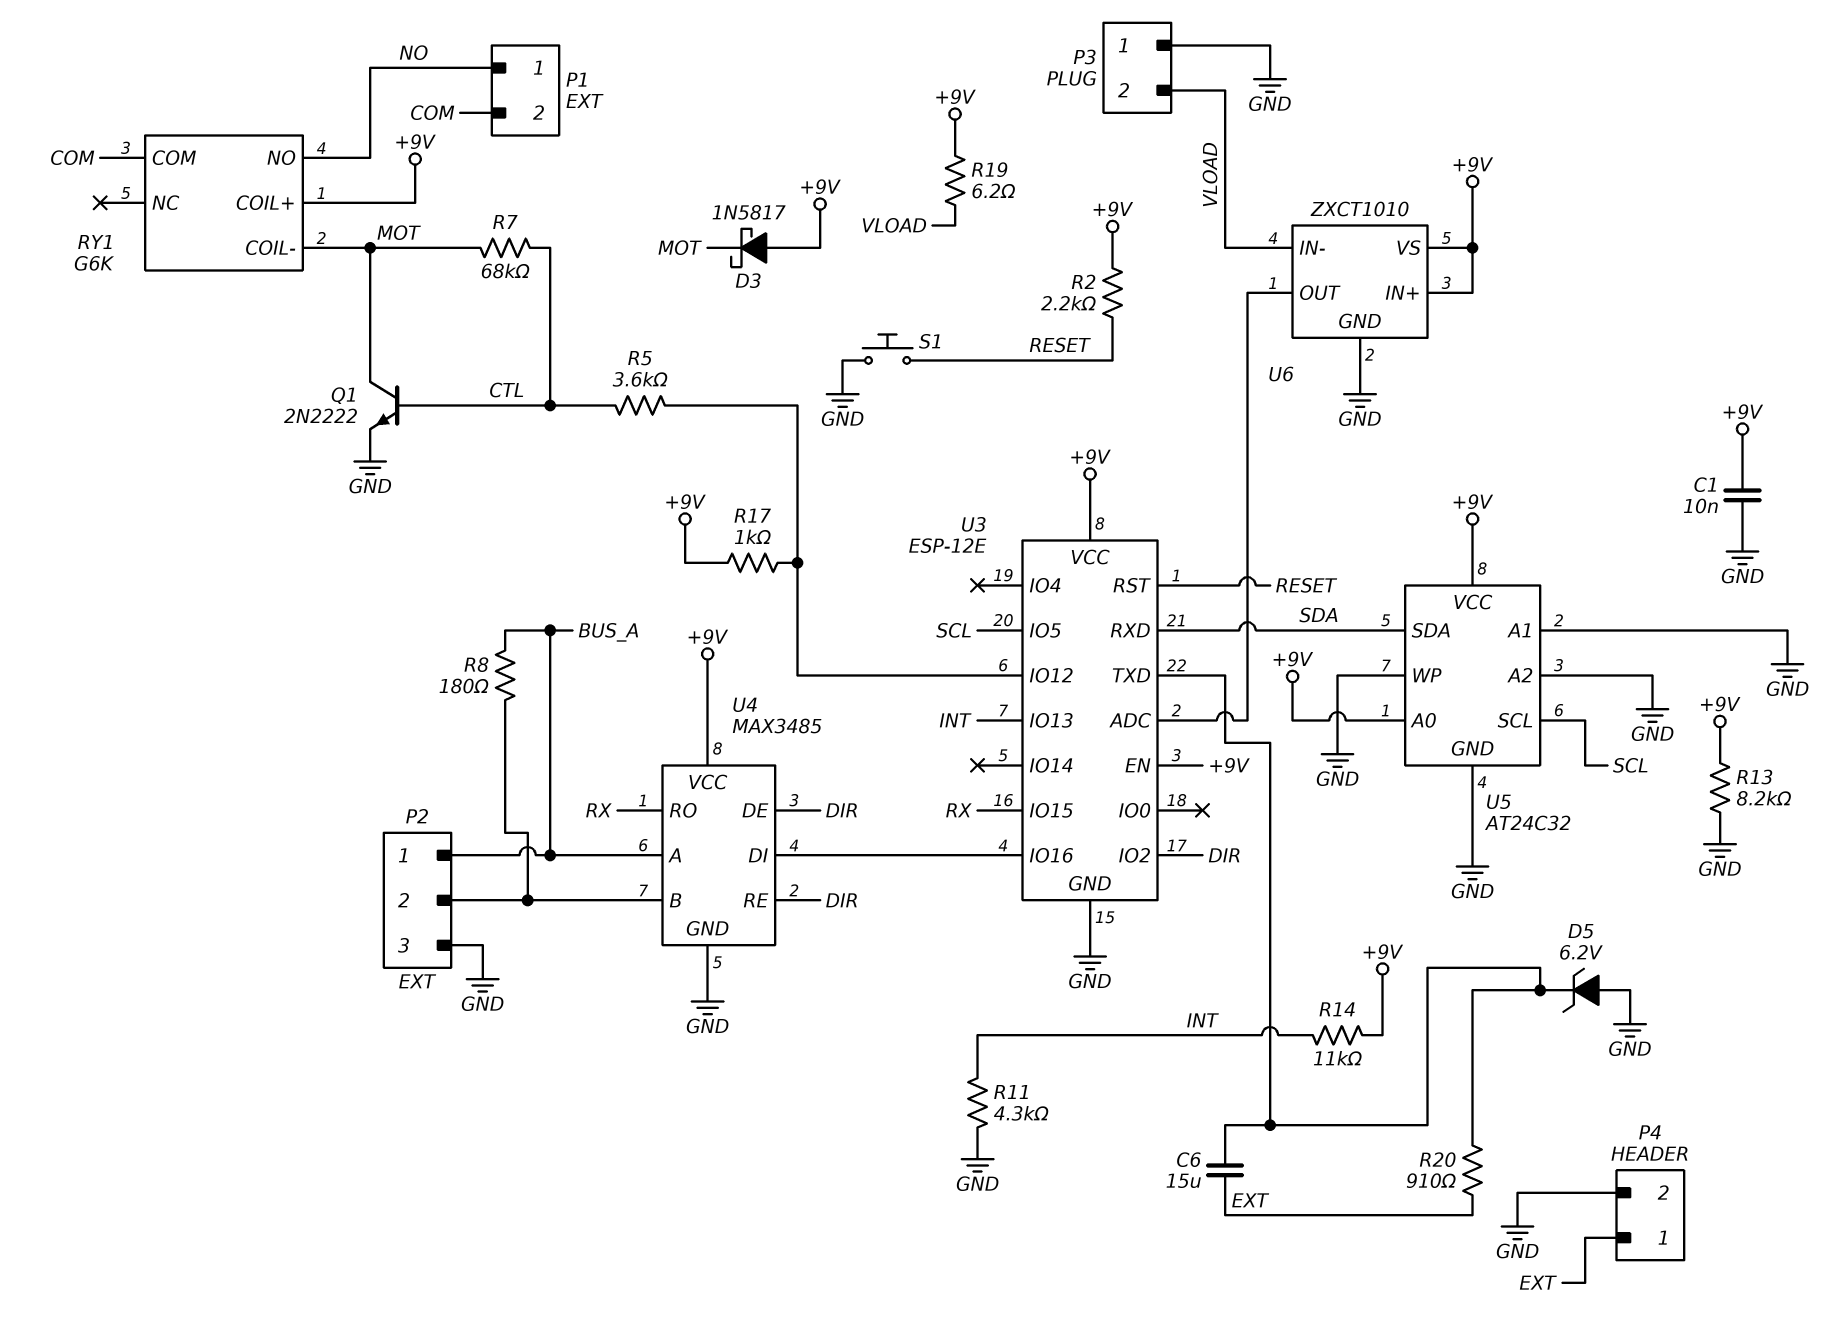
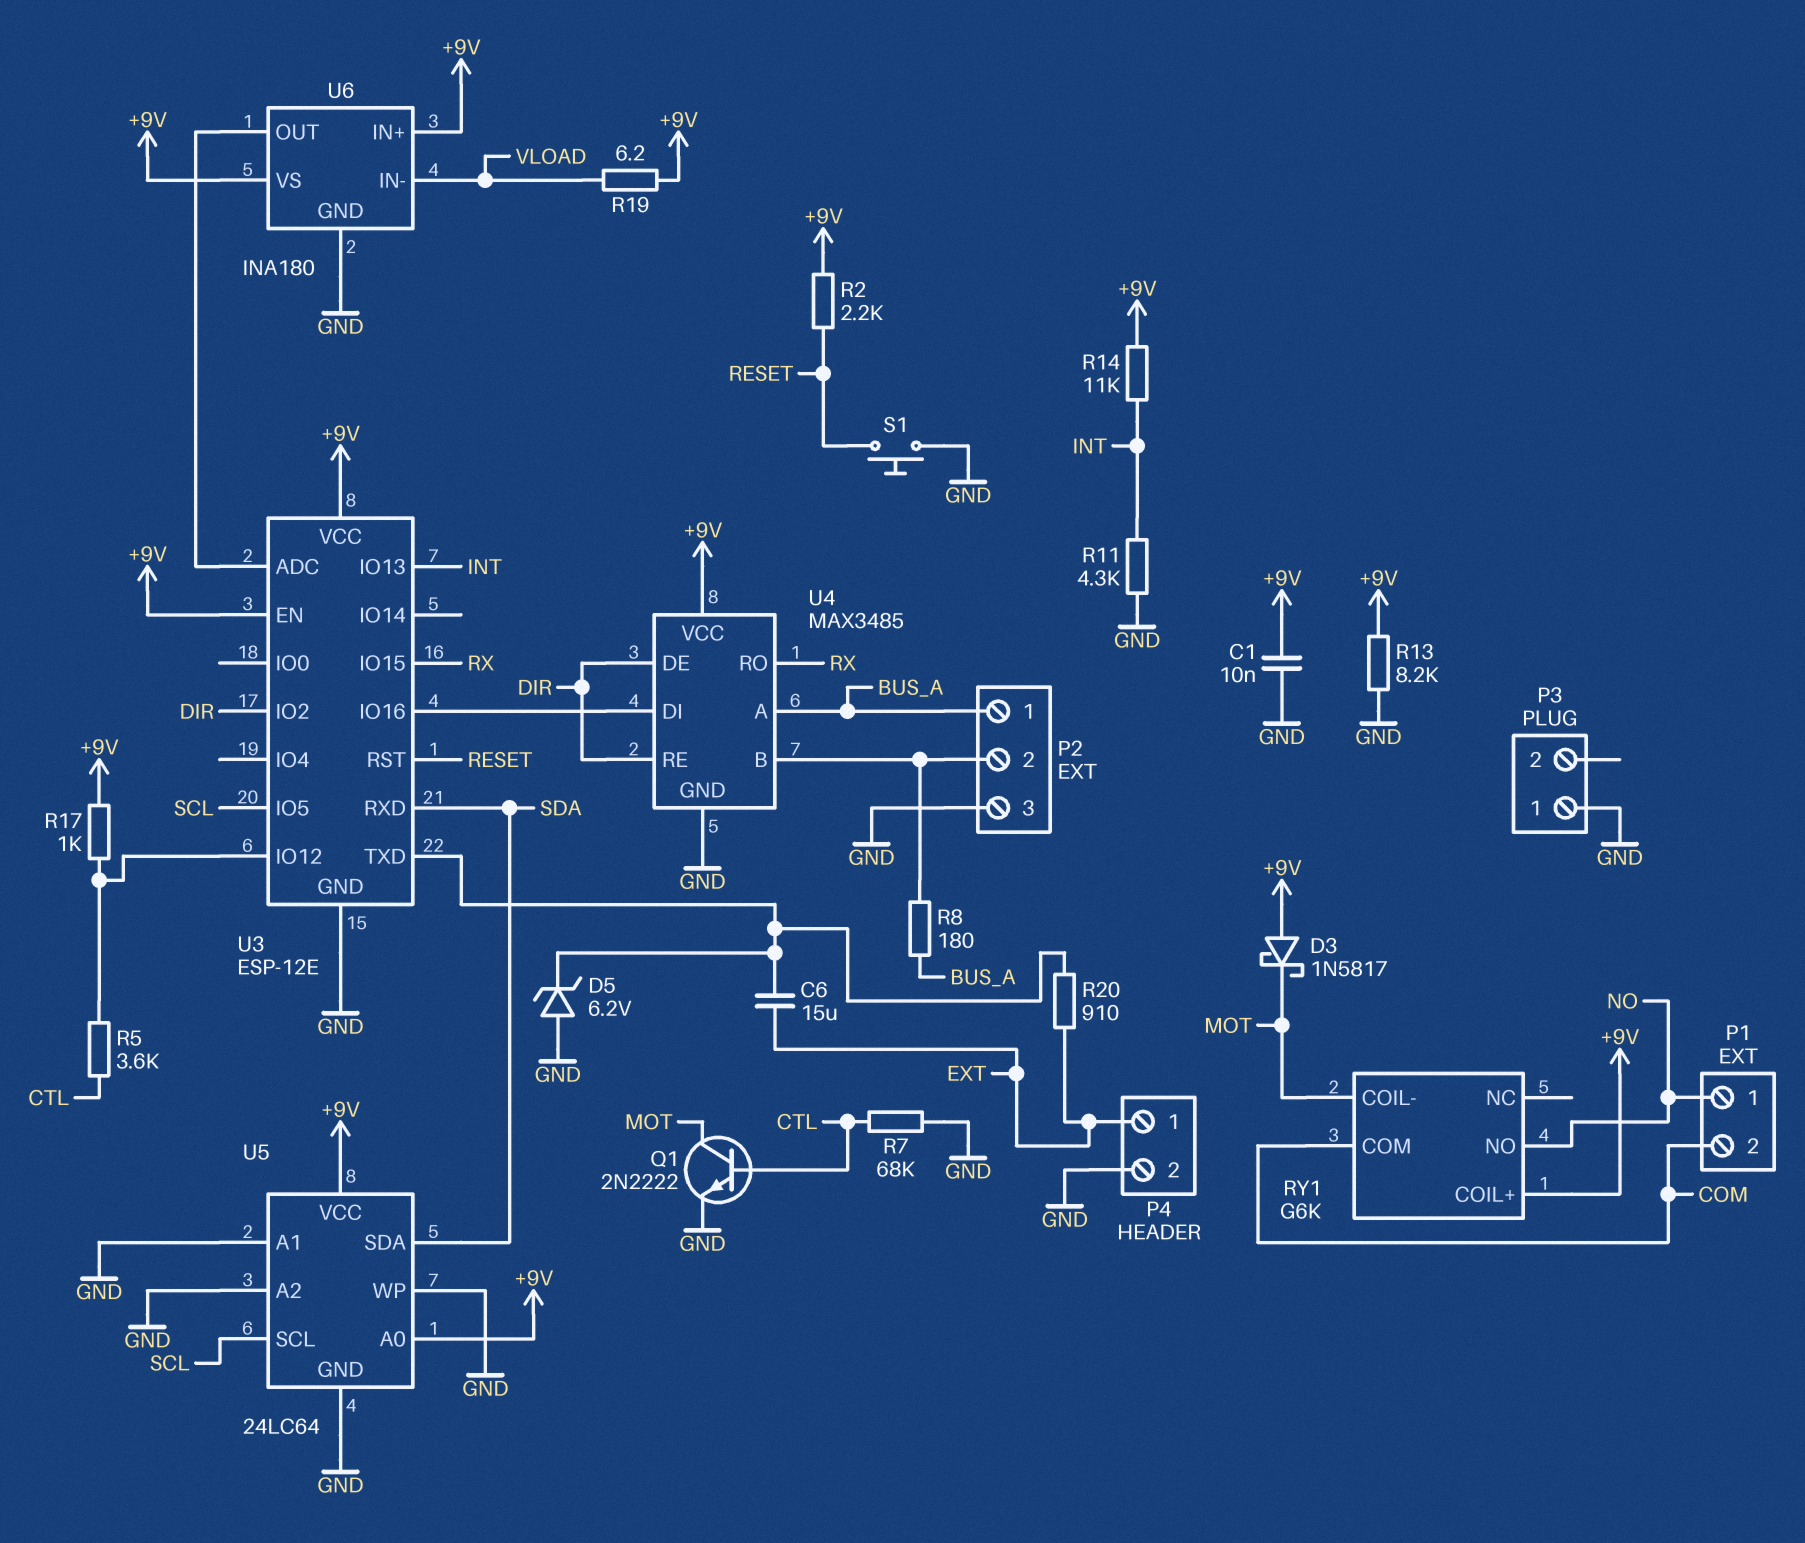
P3 pin 2: VLOAD -> none
R7: 68k (CTL, MOT) -> 68k (CTL, GND)
U5: AT24C32 -> 24LC64
U6: ZXCT1010 -> INA180

